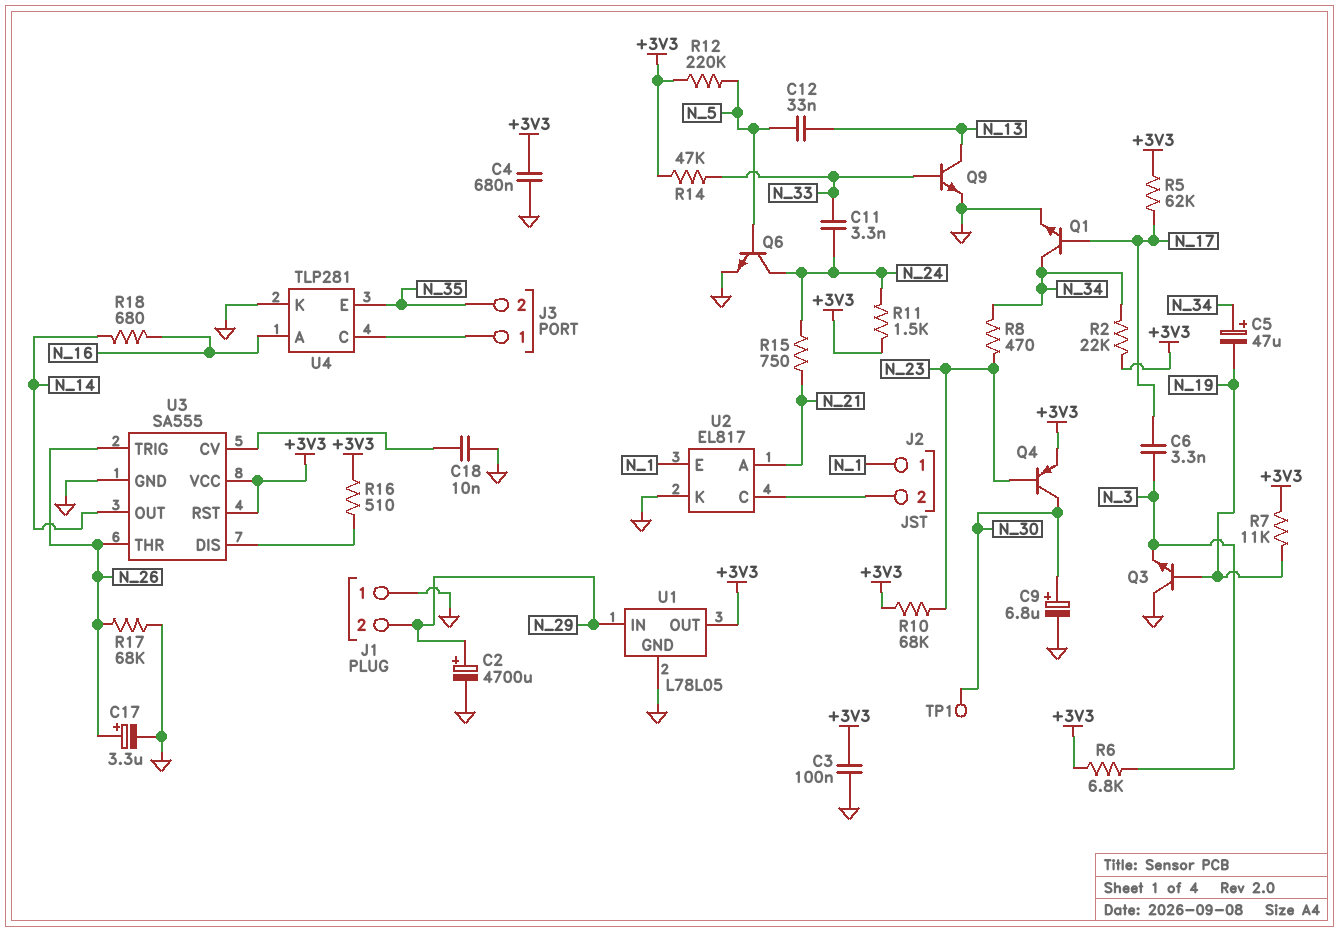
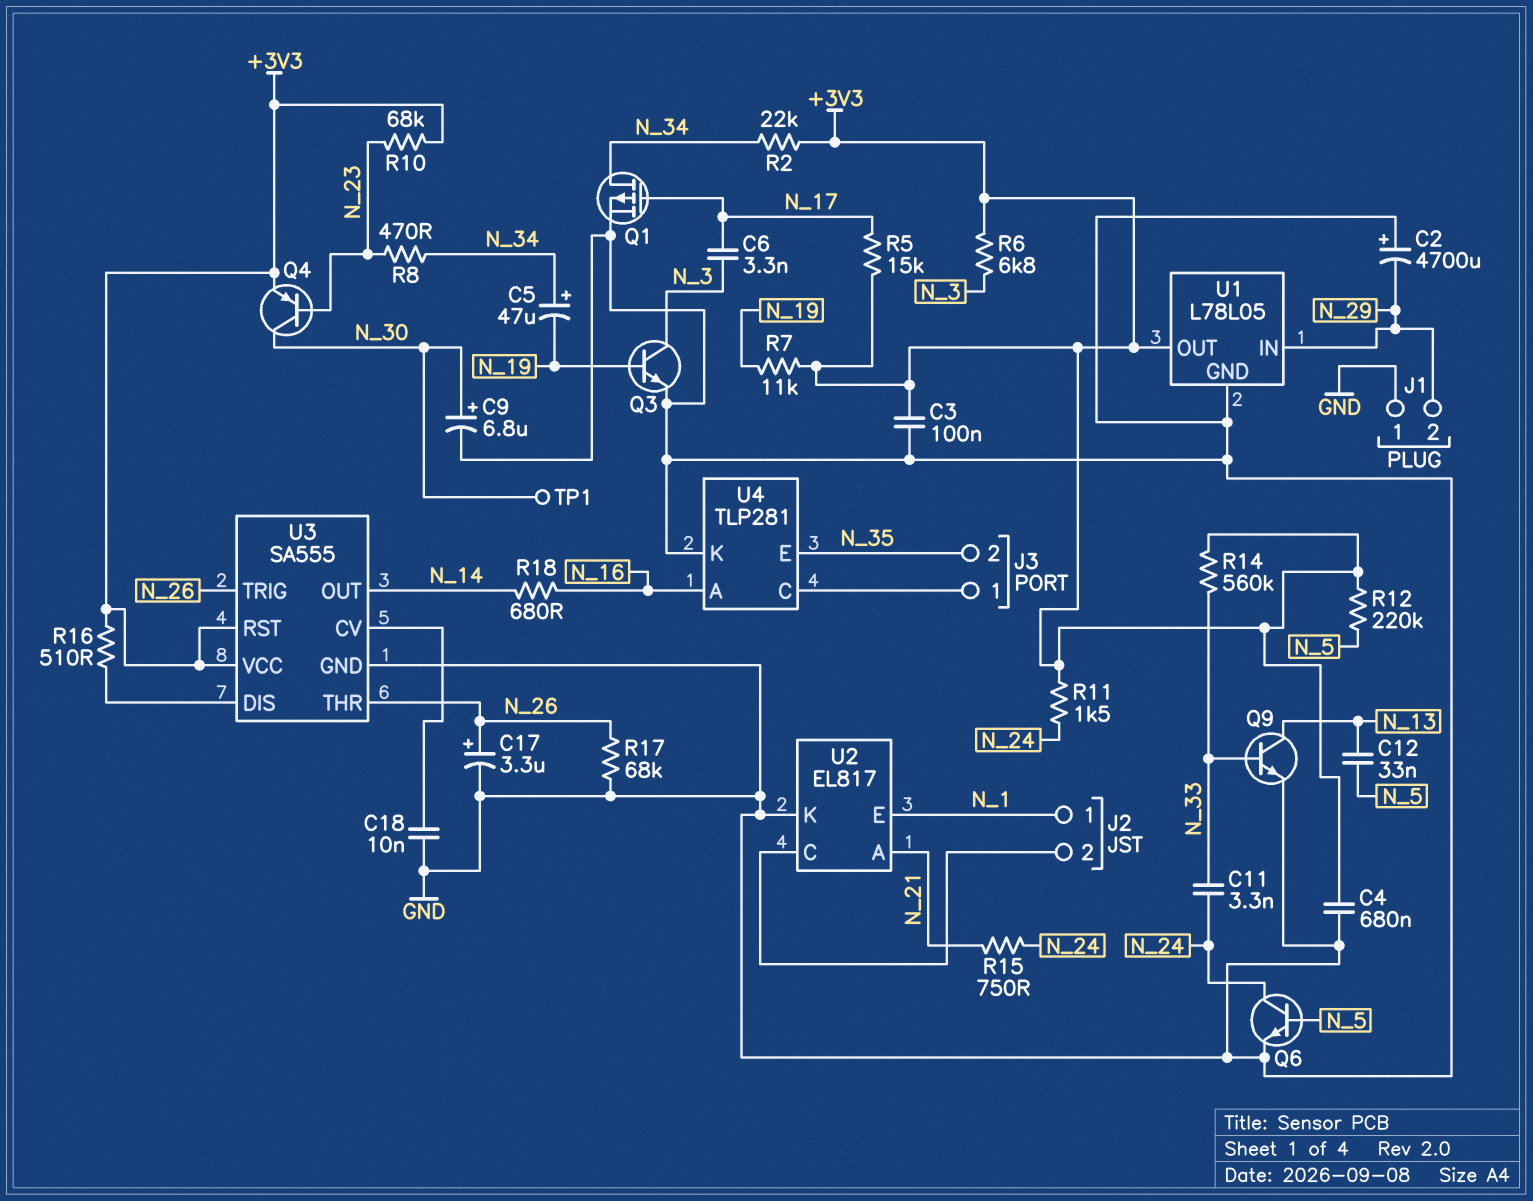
C2: 4700uF (plus N_29, minus GND) -> 4700uF (plus GND, minus N_29)
Q1: NPN (B N_17, C N_34, E GND) -> PMOS (G N_17, D N_34, S GND)
Q3: NPN (B N_19, C GND, E N_3) -> NPN (B N_19, C N_3, E GND)
R5: 62k (+3V3, N_17) -> 15k (+3V3, N_17)
R14: 47k (+3V3, N_33) -> 560k (+3V3, N_33)

